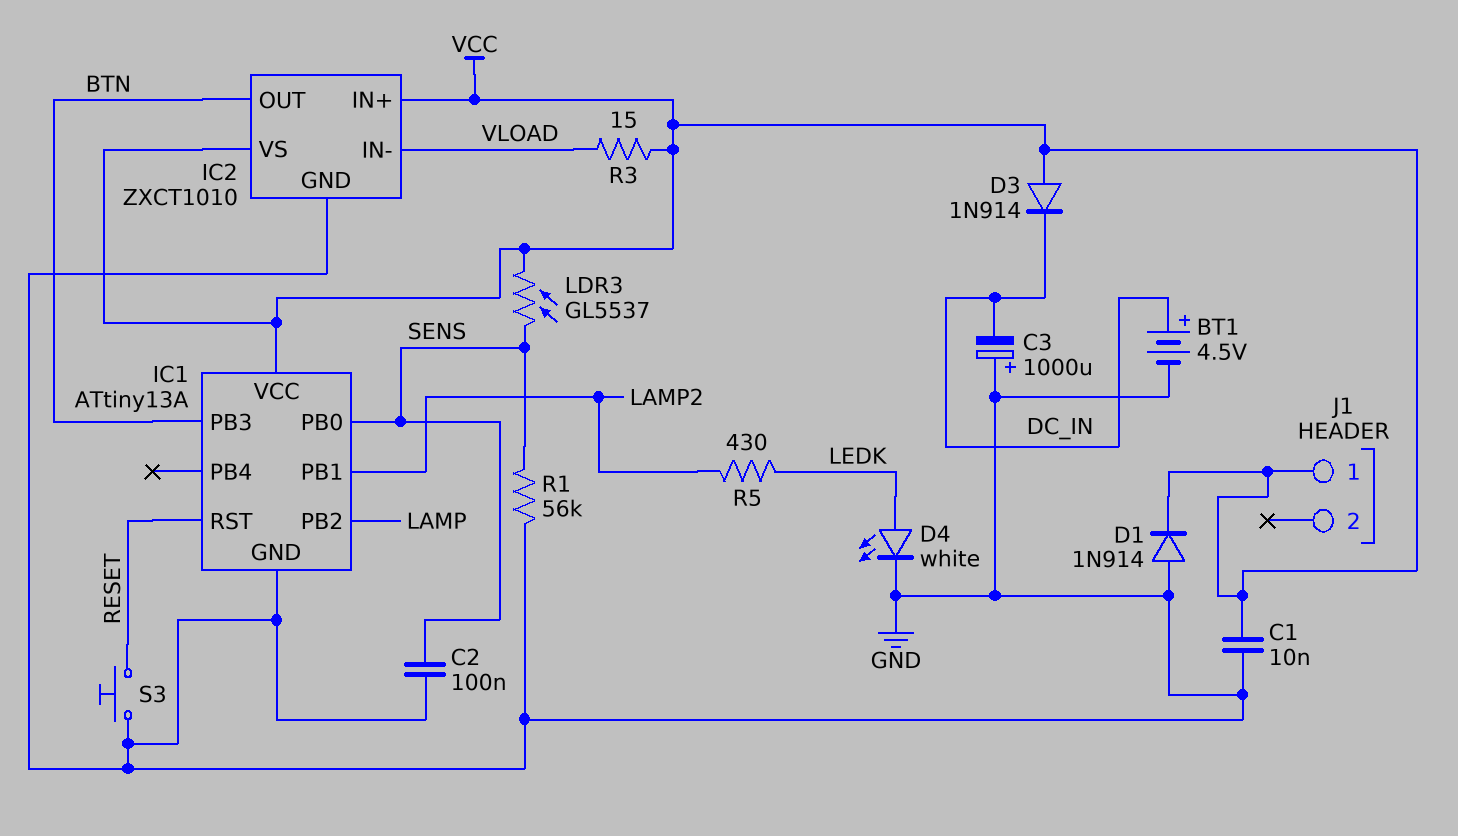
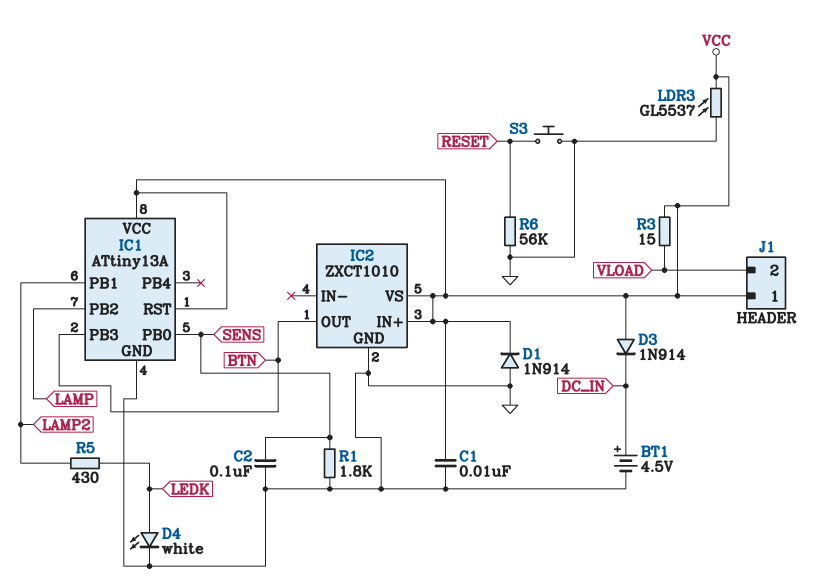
C3: 1000uF (plus GND, minus DC_IN) -> none
IC1 pin RST: RESET -> VCC
IC2 pin IN-: VLOAD -> none
J1 pin 2: none -> VLOAD
LDR3: GL5537 (SENS, VCC) -> GL5537 (GND, VCC)
R1: 56k (GND, SENS) -> 1.8k (GND, SENS)
R6: none -> 56k (GND, RESET)

